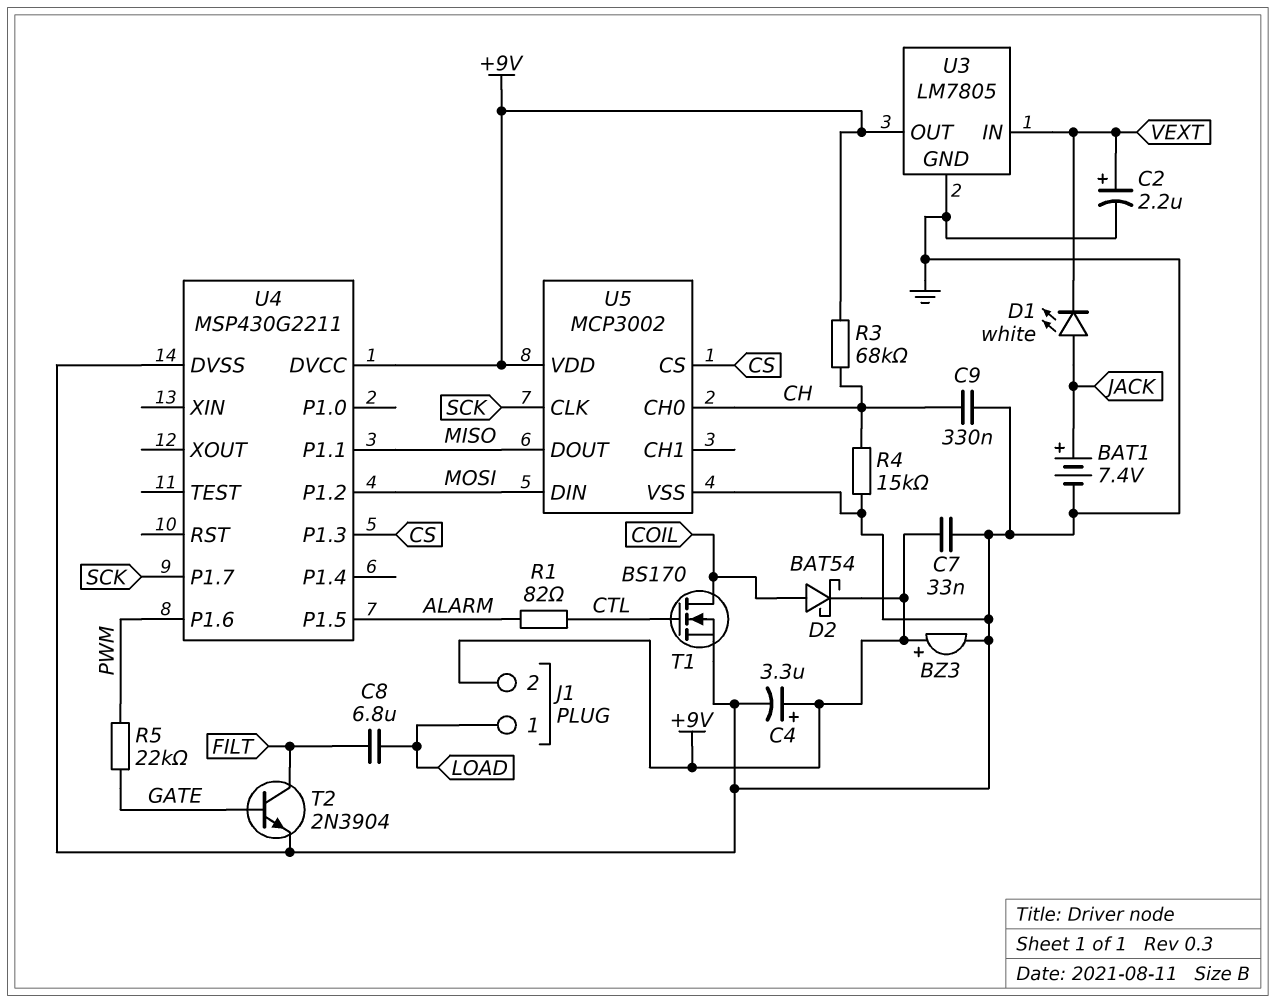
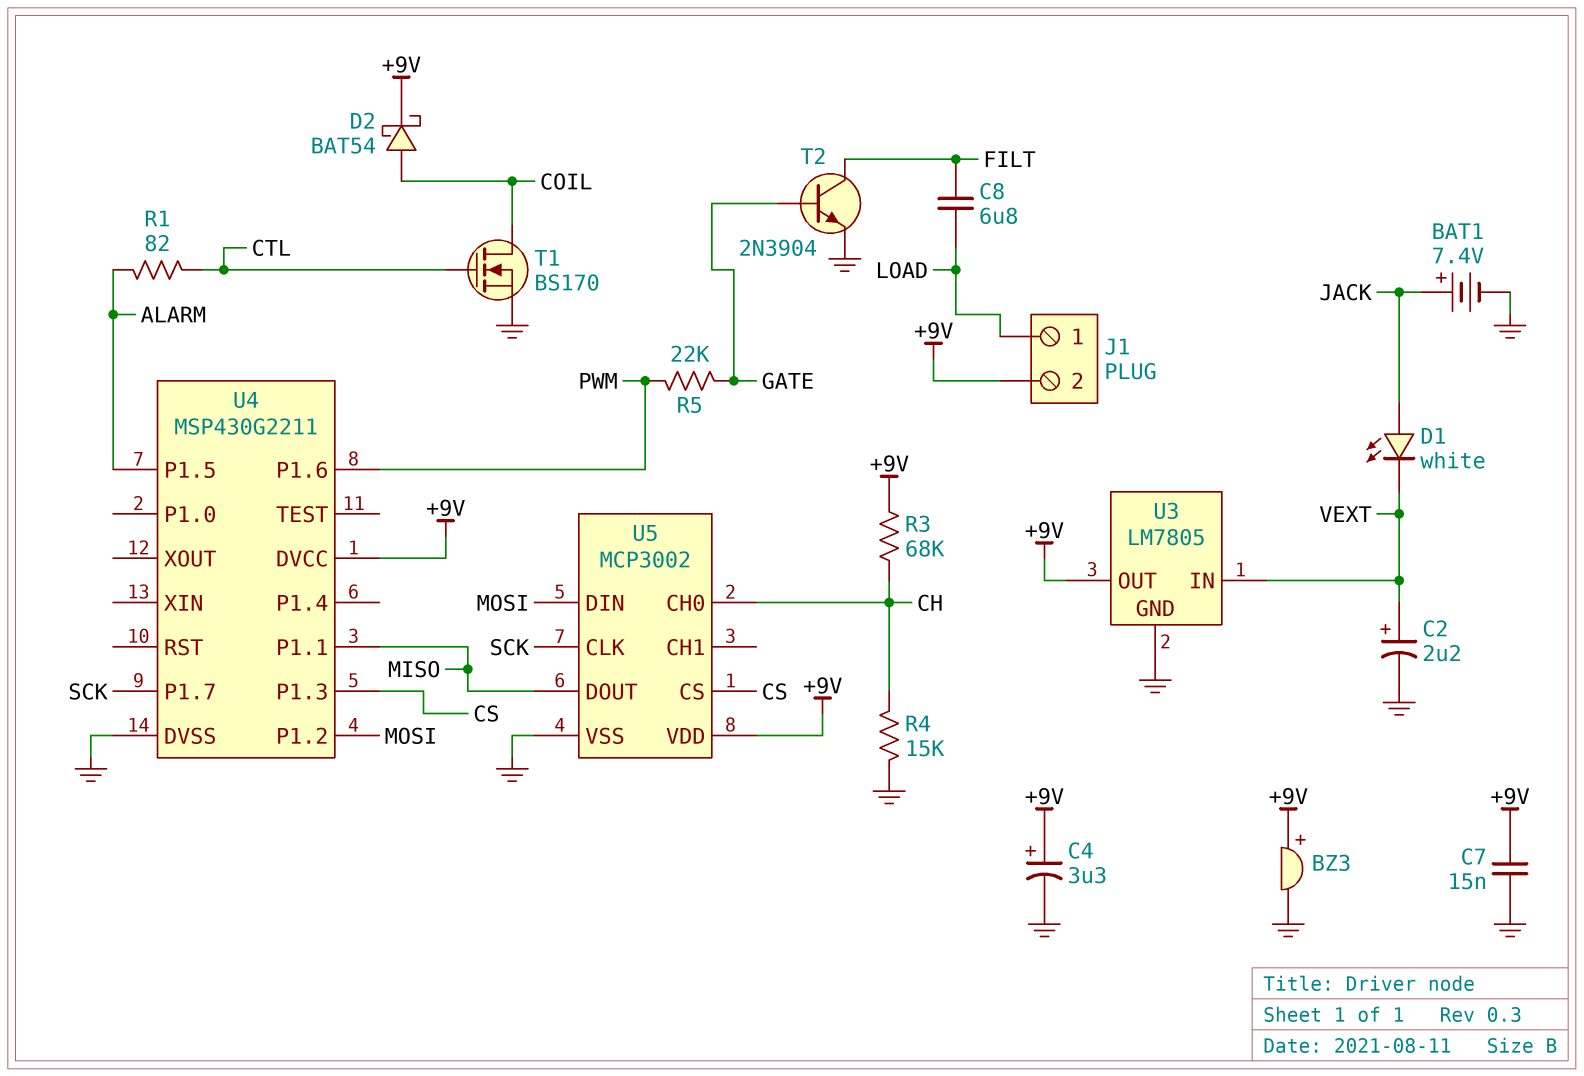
C7: 33nF (+9V, GND) -> 15nF (+9V, GND)
C9: 330nF (CH, GND) -> none

